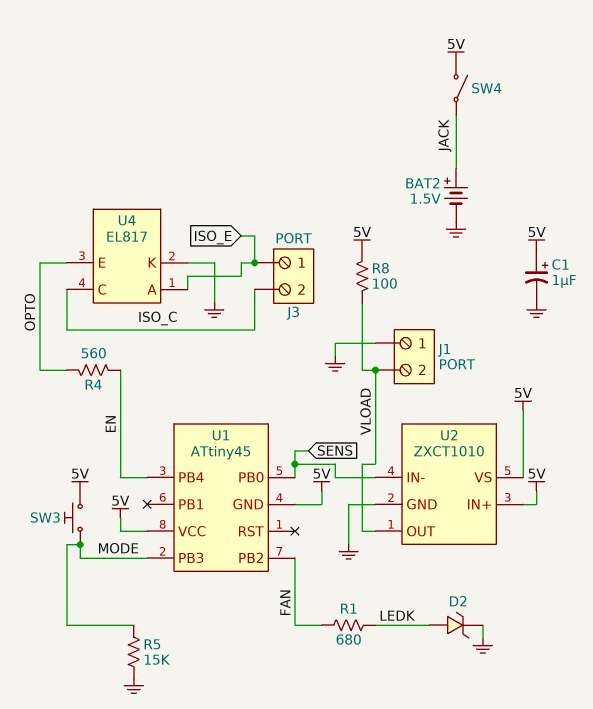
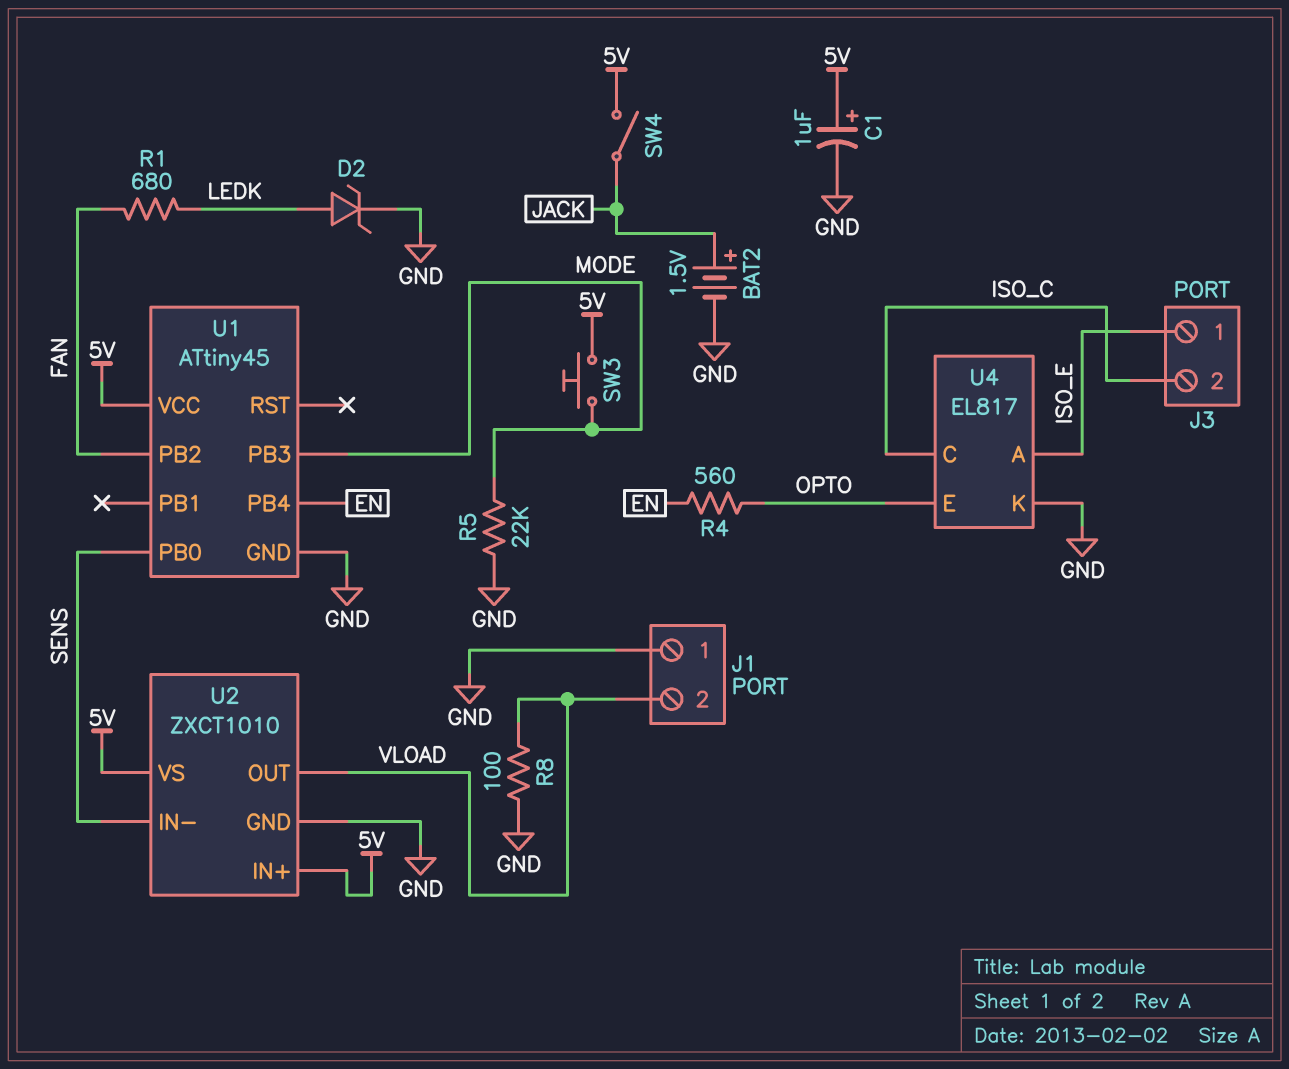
R5: 15k (GND, MODE) -> 22k (GND, MODE)
R8: 100 (5V, VLOAD) -> 100 (GND, VLOAD)
U1 pin GND: 5V -> GND

